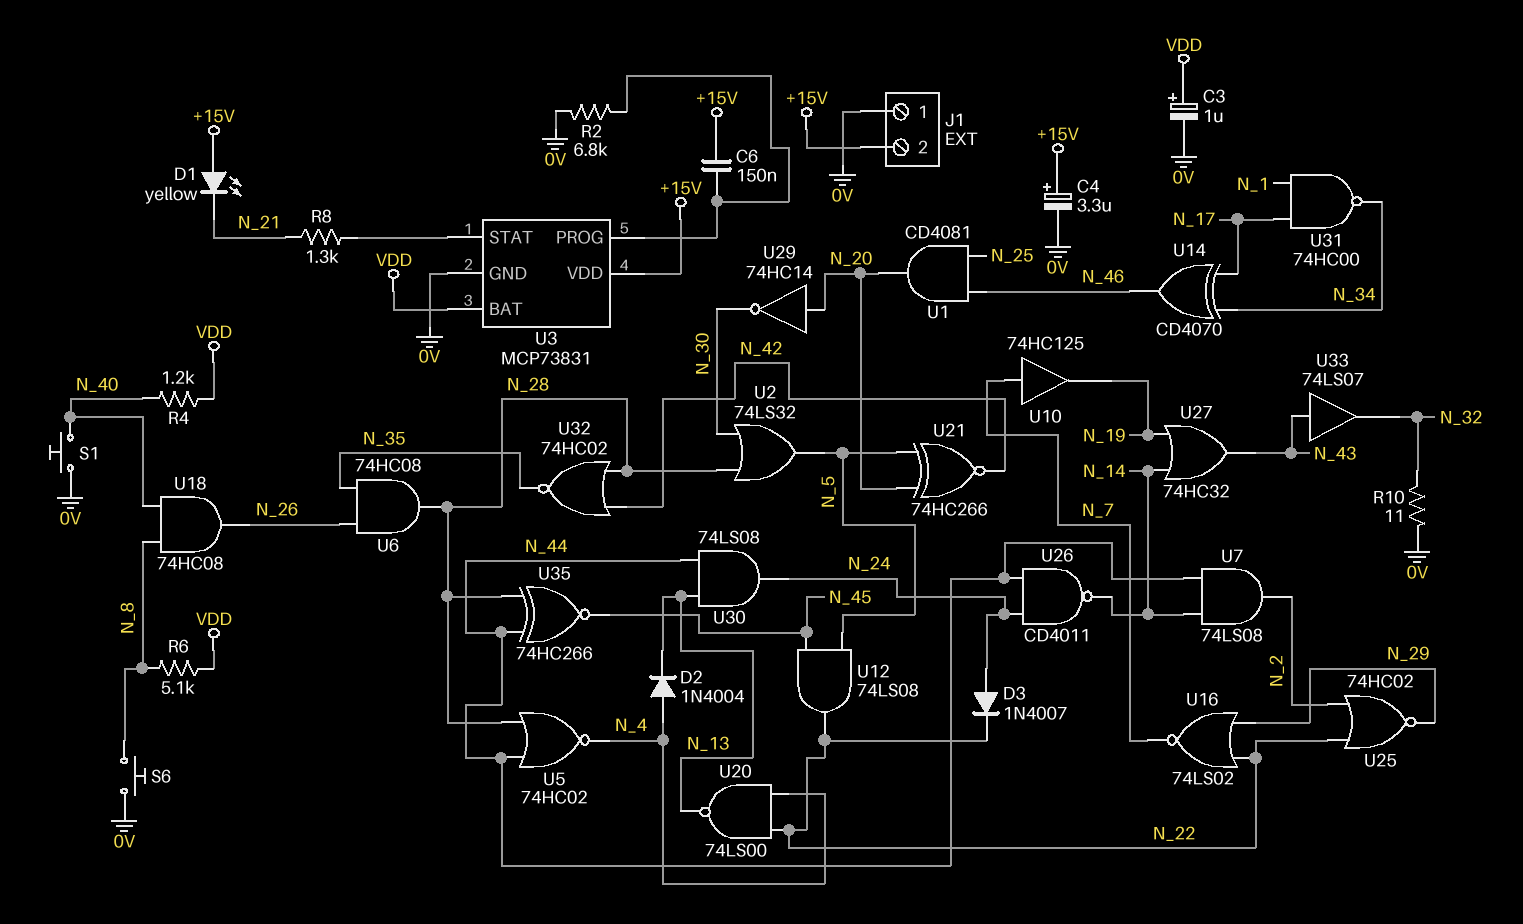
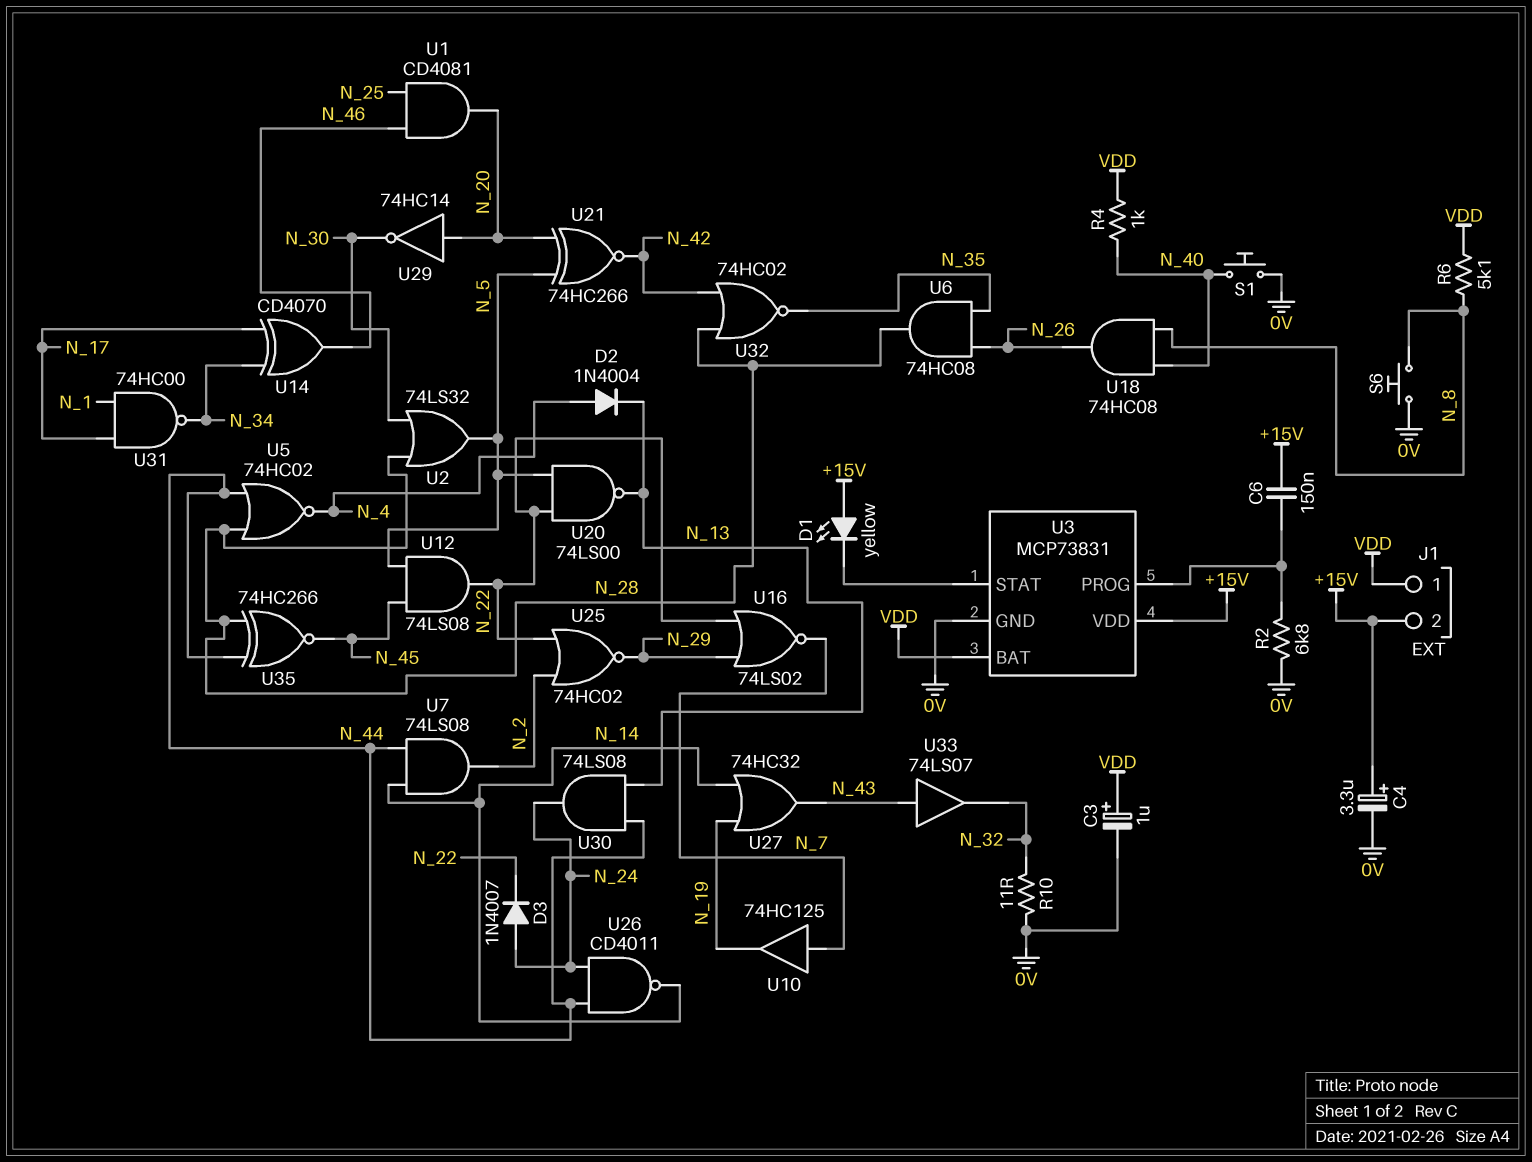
D1: LED yellow (A +15V, K N_21) -> LED yellow (A +15V, K U3/STAT)
J1 pin 1: 0V -> VDD
R4: 1.2k (N_40, VDD) -> 1k (N_40, VDD)
R8: 1.3k (N_21, U3/STAT) -> none
U20: NAND 74LS00 (in N_4, in N_22, out N_13) -> NAND 74LS00 (in N_5, in N_22, out N_13)

